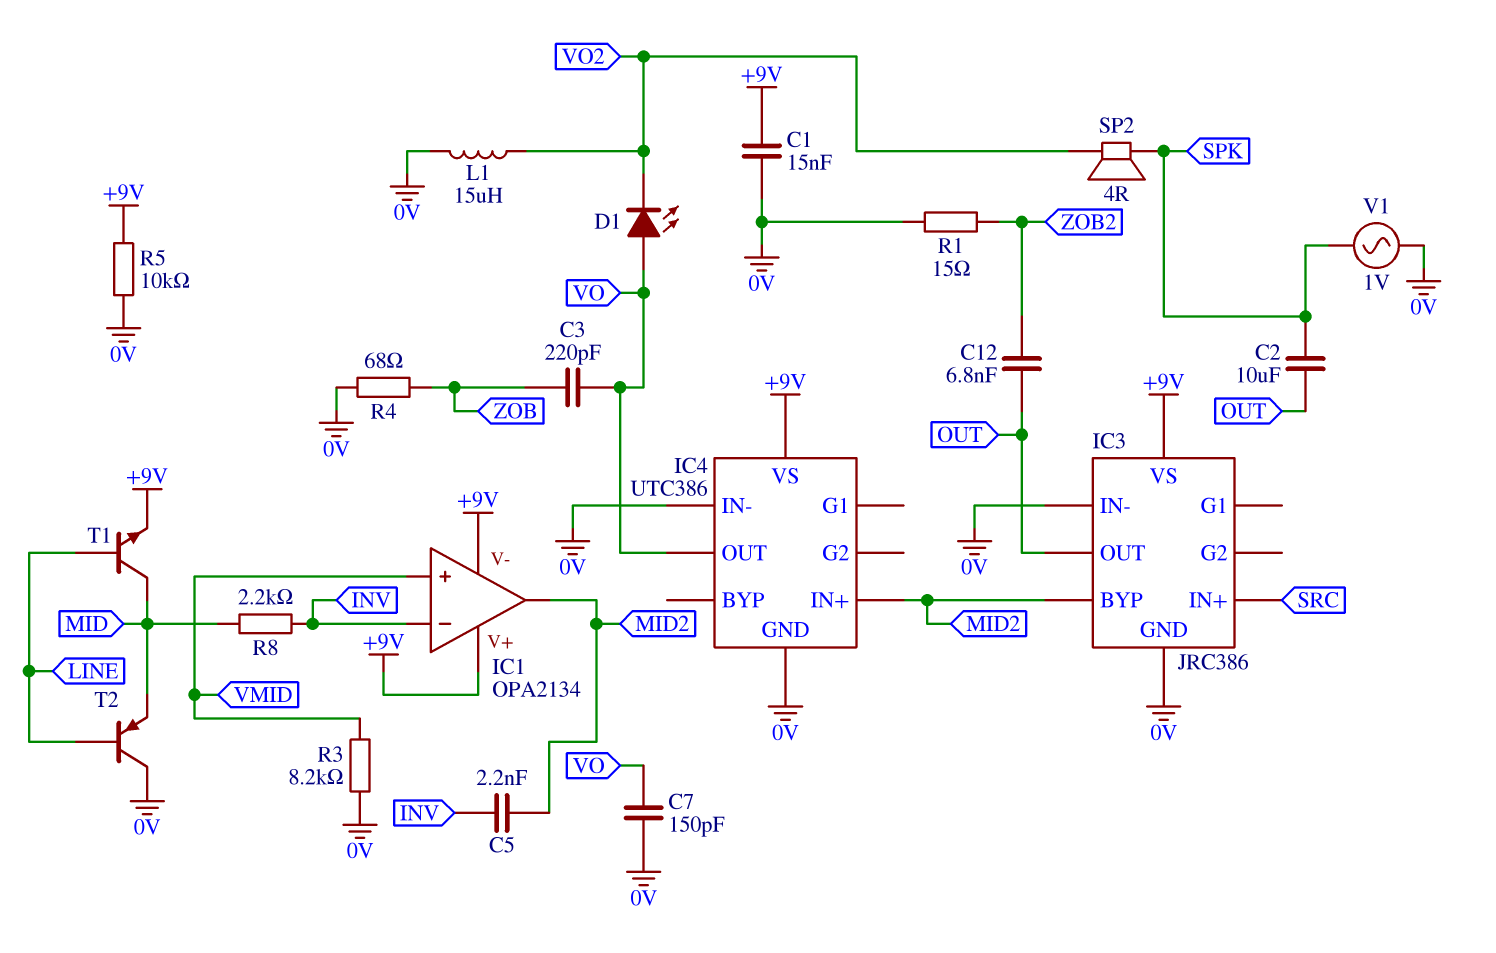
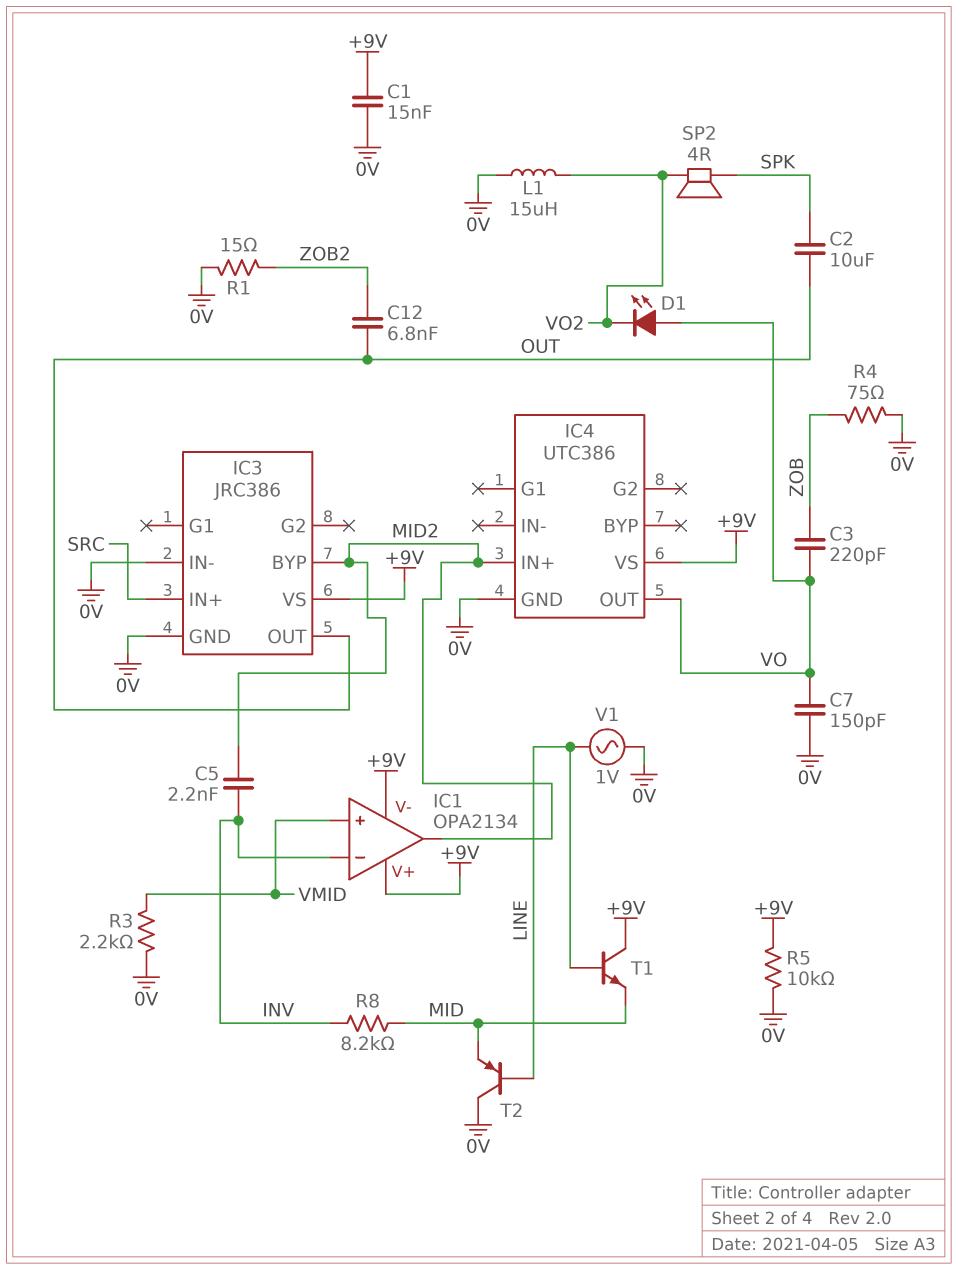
IC4 pin IN-: 0V -> none
R3: 8.2k (0V, VMID) -> 2.2k (0V, VMID)
R4: 68 (0V, ZOB) -> 75 (0V, ZOB)
R8: 2.2k (INV, MID) -> 8.2k (INV, MID)
T1: NPN (B LINE, C MID, E +9V) -> NPN (B LINE, C +9V, E MID)
V1: AC 1V (0V, SPK) -> AC 1V (0V, LINE)

